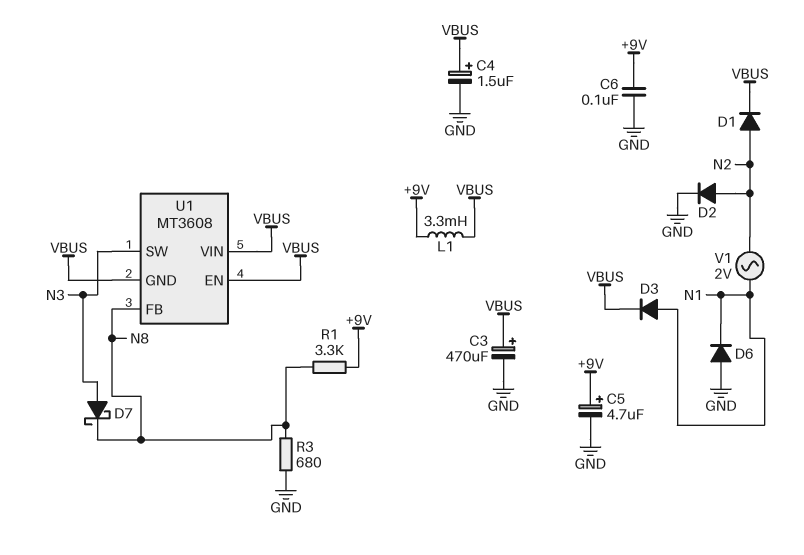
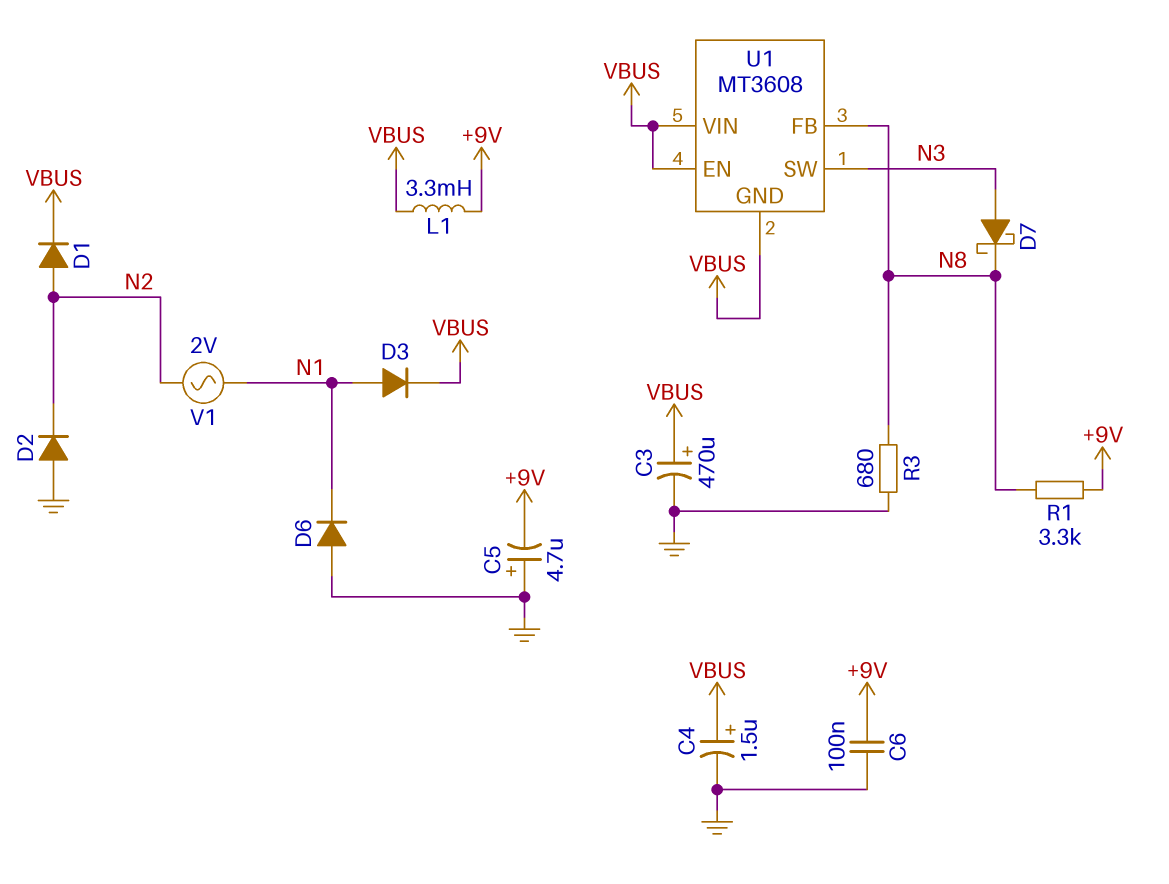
C5: 4.7uF (plus +9V, minus GND) -> 4.7uF (plus GND, minus +9V)
D2: diode (A N2, K GND) -> diode (A GND, K N2)

